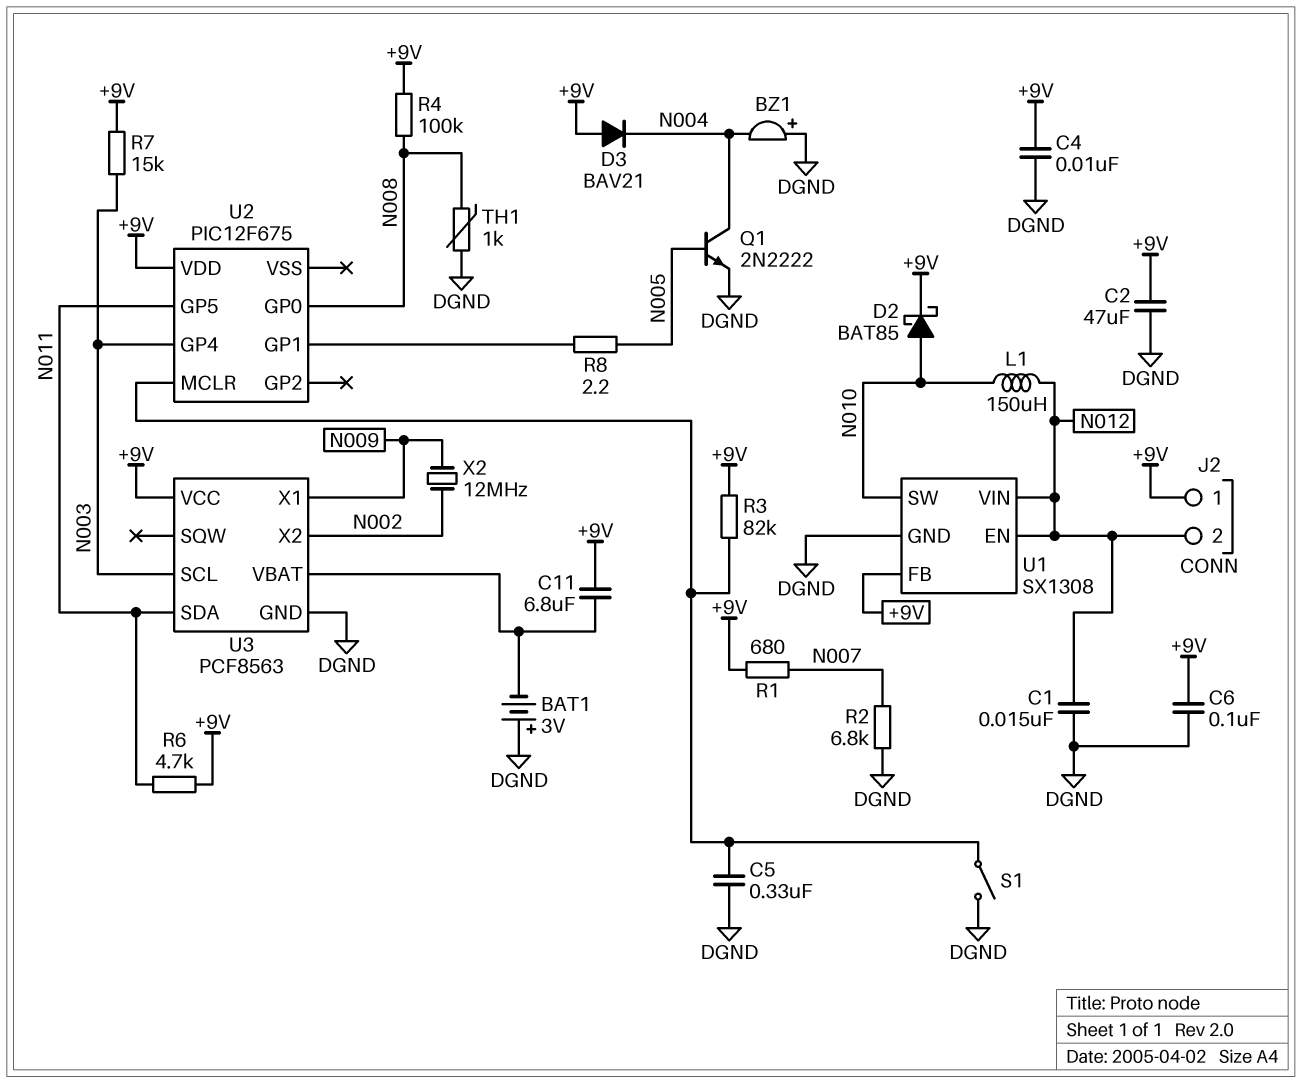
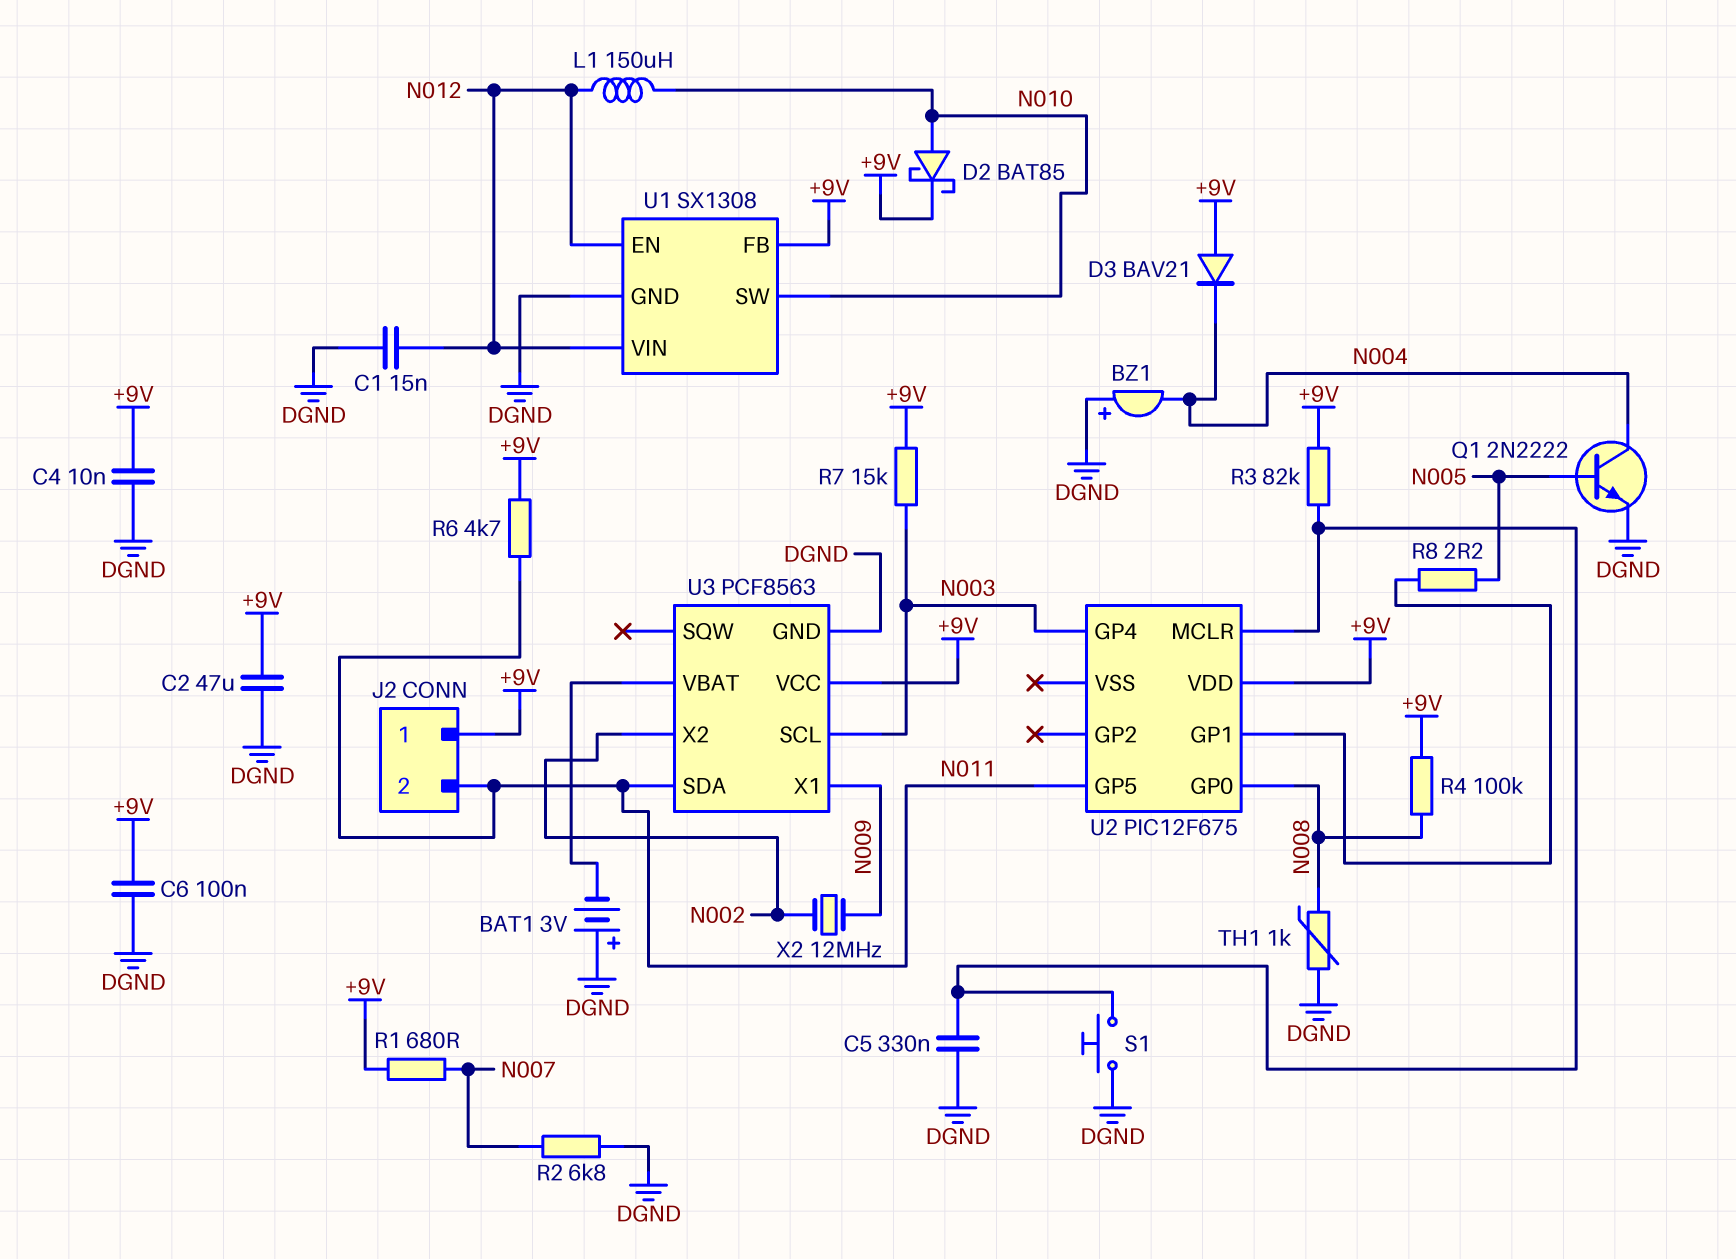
C11: 6.8uF (+9V, U3/VBAT) -> none
J2 pin 2: N012 -> N011
S1: switch (DGND, U2/MCLR) -> button (DGND, U2/MCLR)

